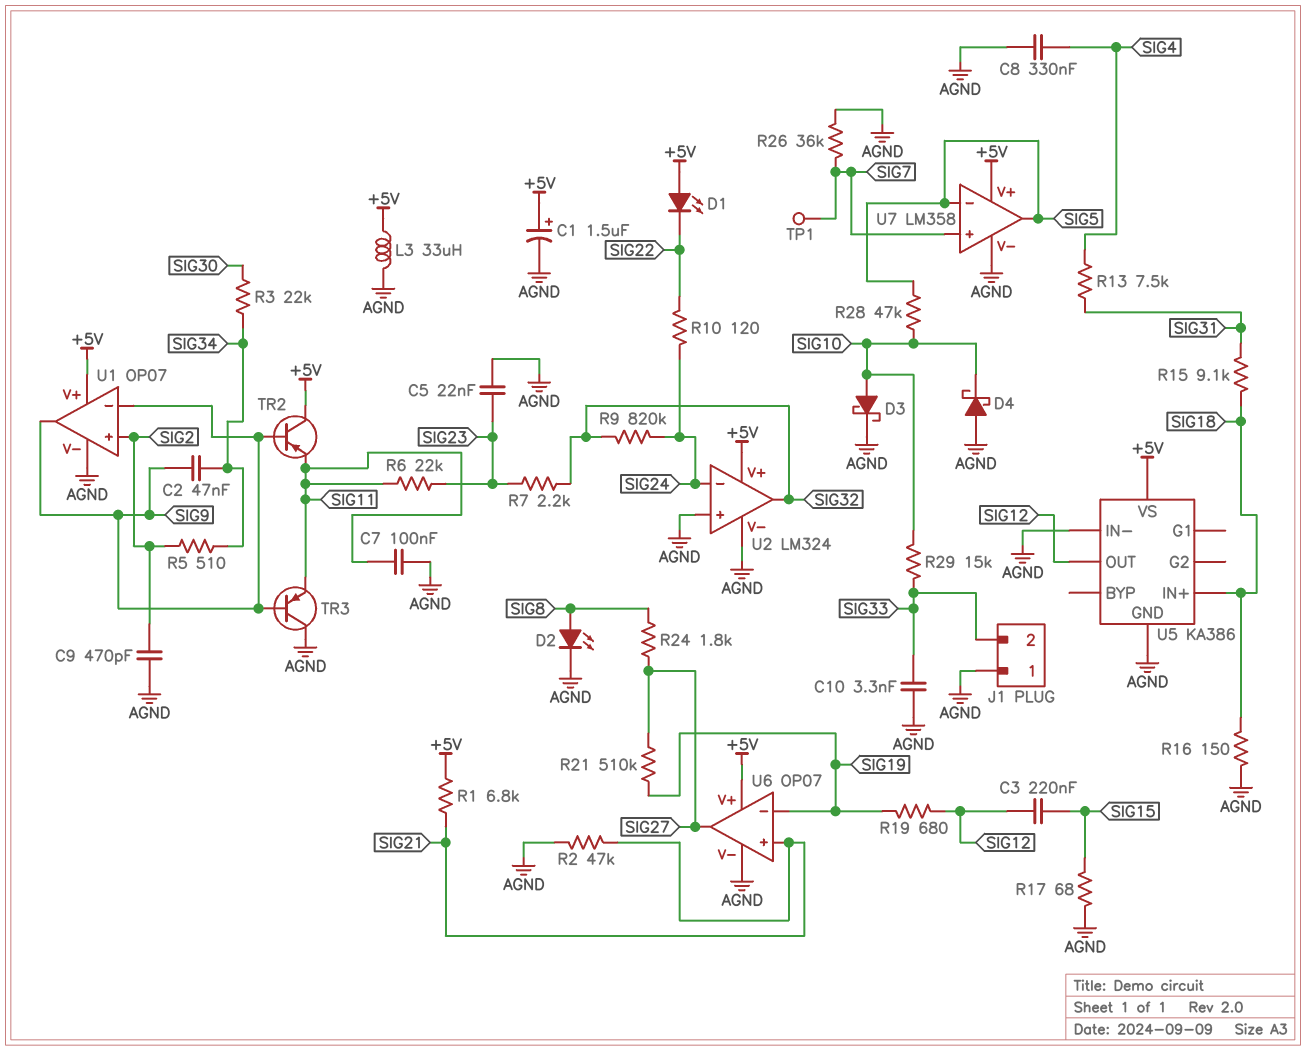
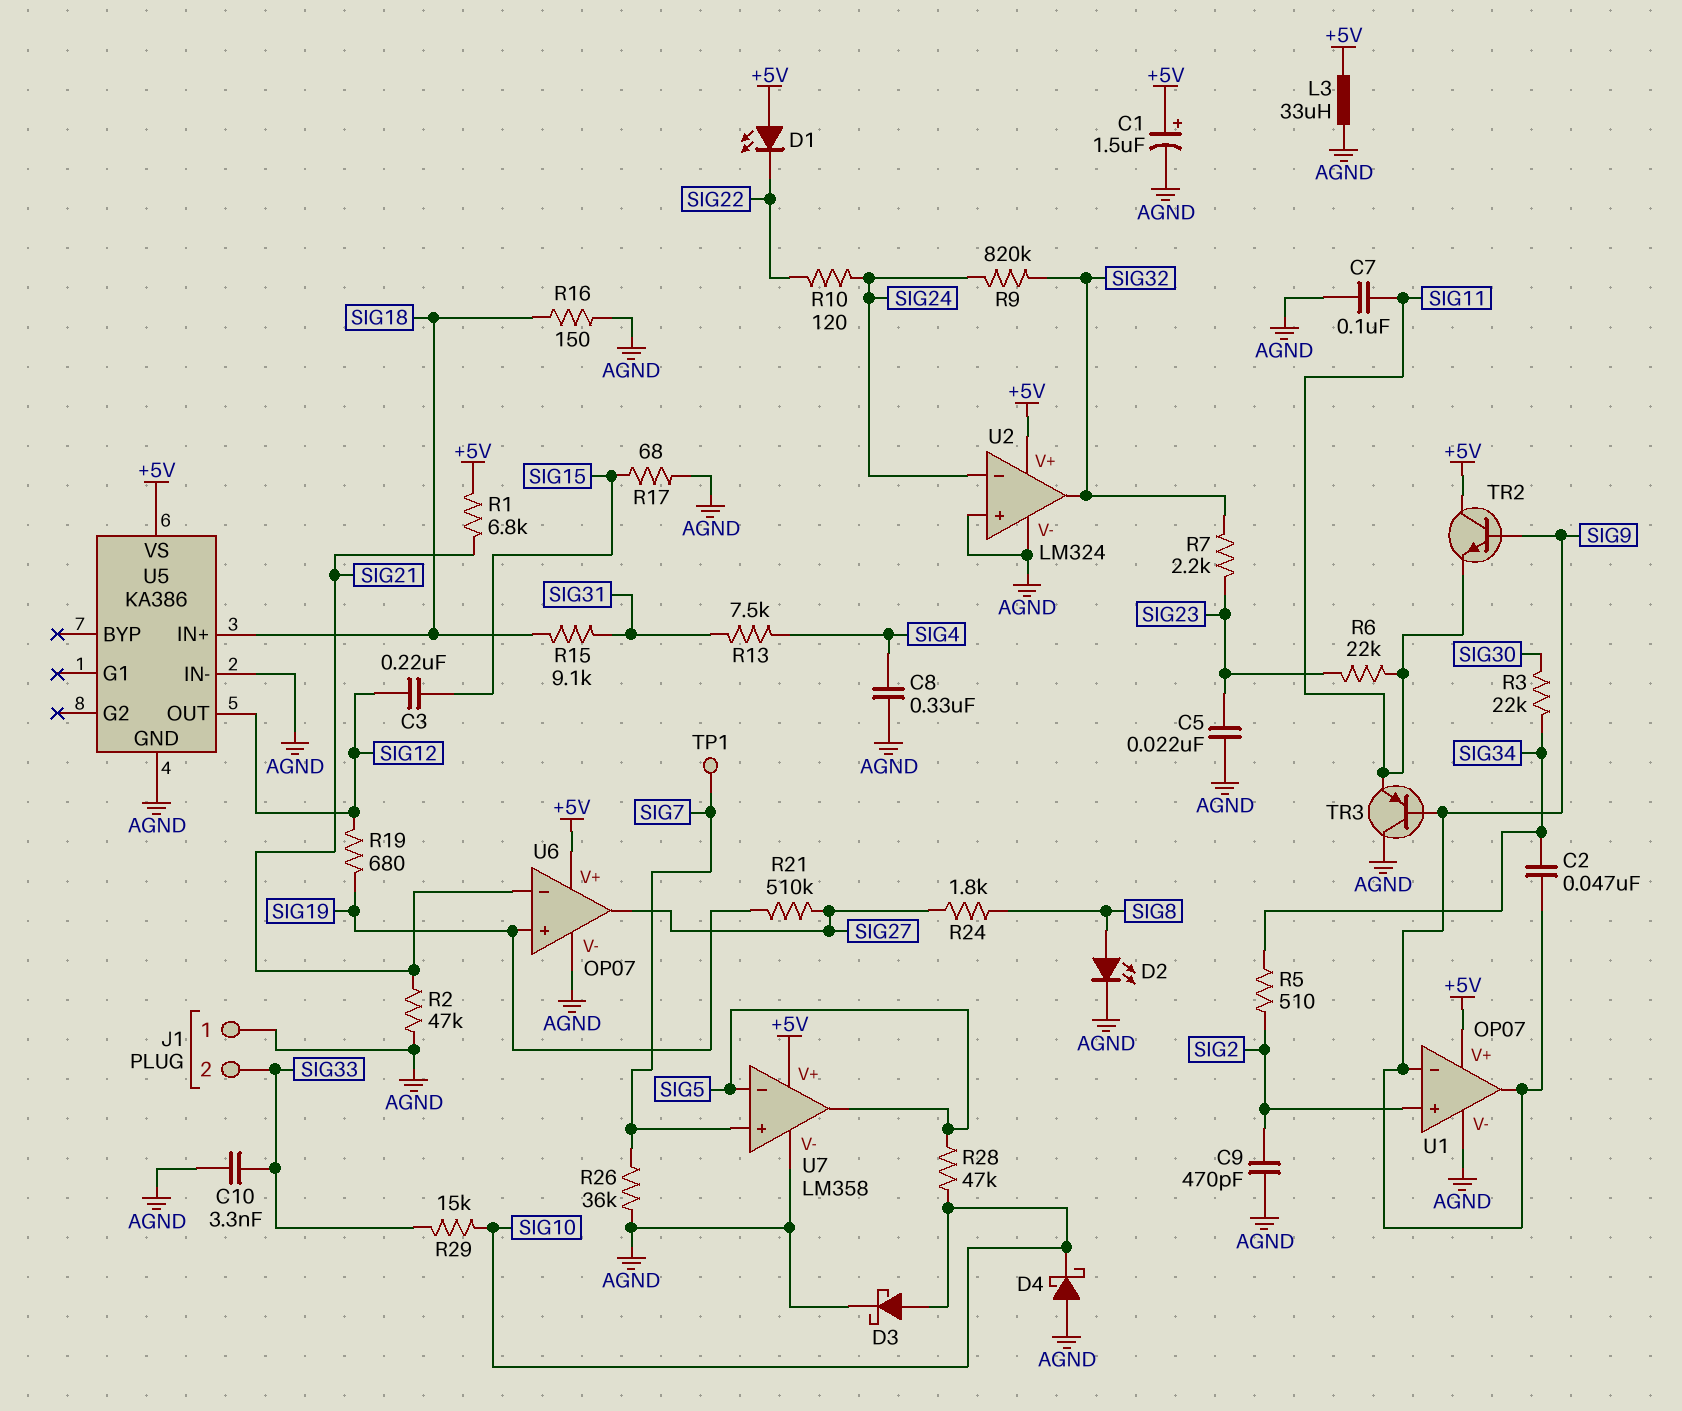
TR2: PNP (B SIG9, C +5V, E SIG11) -> NPN (B SIG9, C +5V, E SIG11)
U6 pin in+: SIG21 -> SIG19
U6 pin in-: SIG19 -> SIG21

